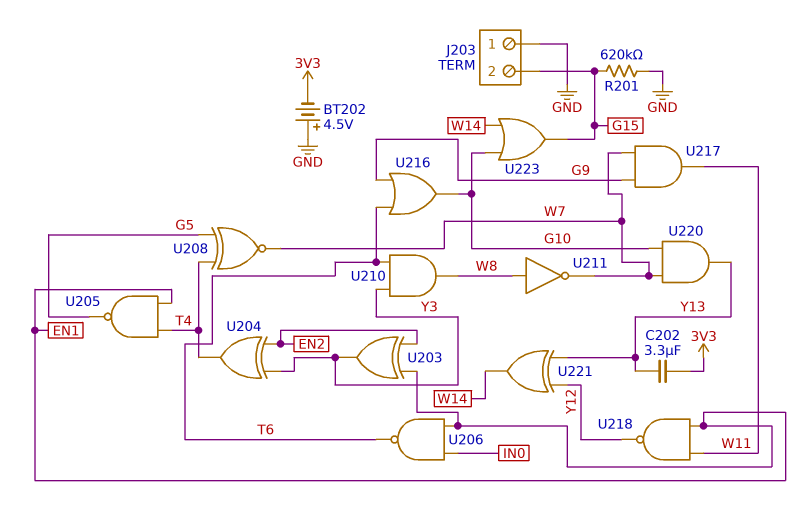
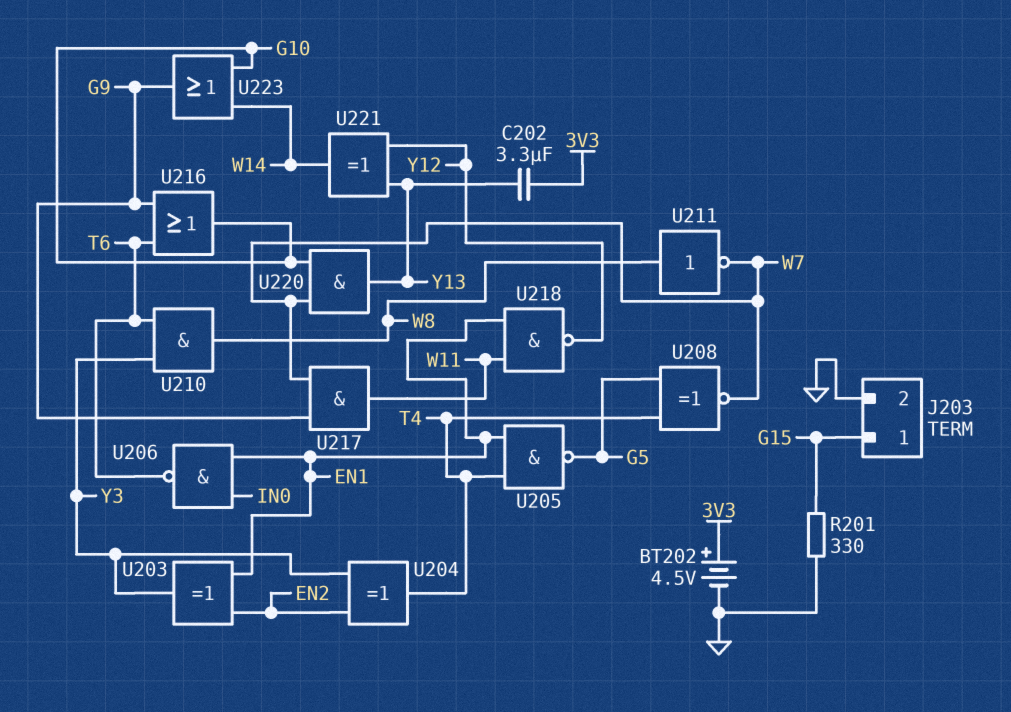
BT202: 4.5V (plus GND, minus 3V3) -> 4.5V (plus 3V3, minus GND)
J203 pin 1: GND -> G15
J203 pin 2: G15 -> GND
R201: 620k (G15, GND) -> 330 (G15, GND)
U223: OR (in G10, in W14, out G15) -> OR (in G10, in W14, out G9)

